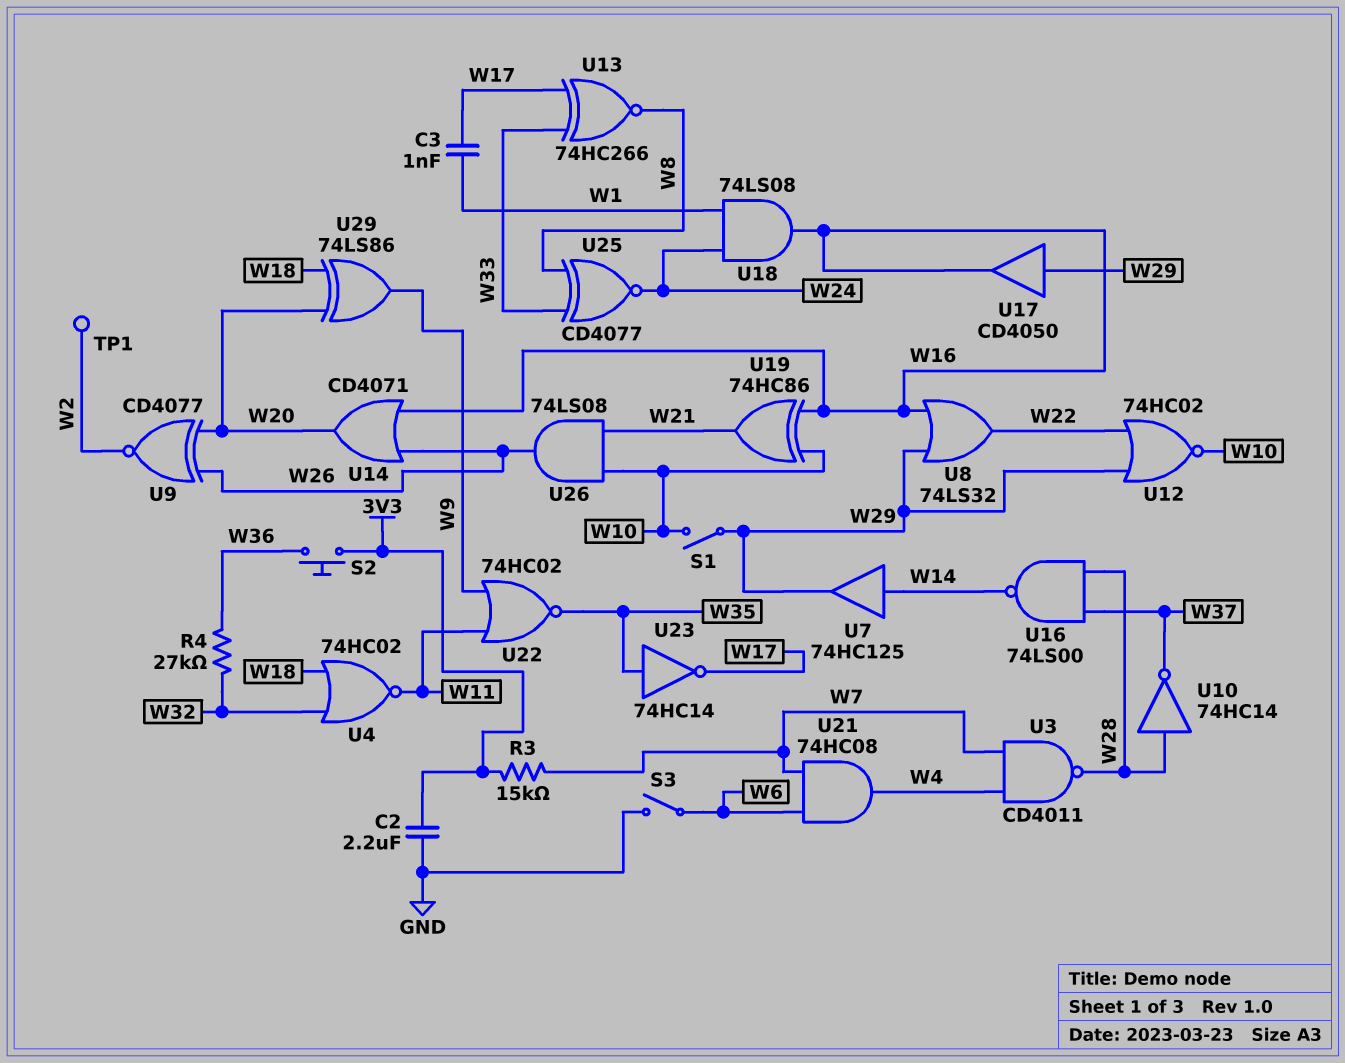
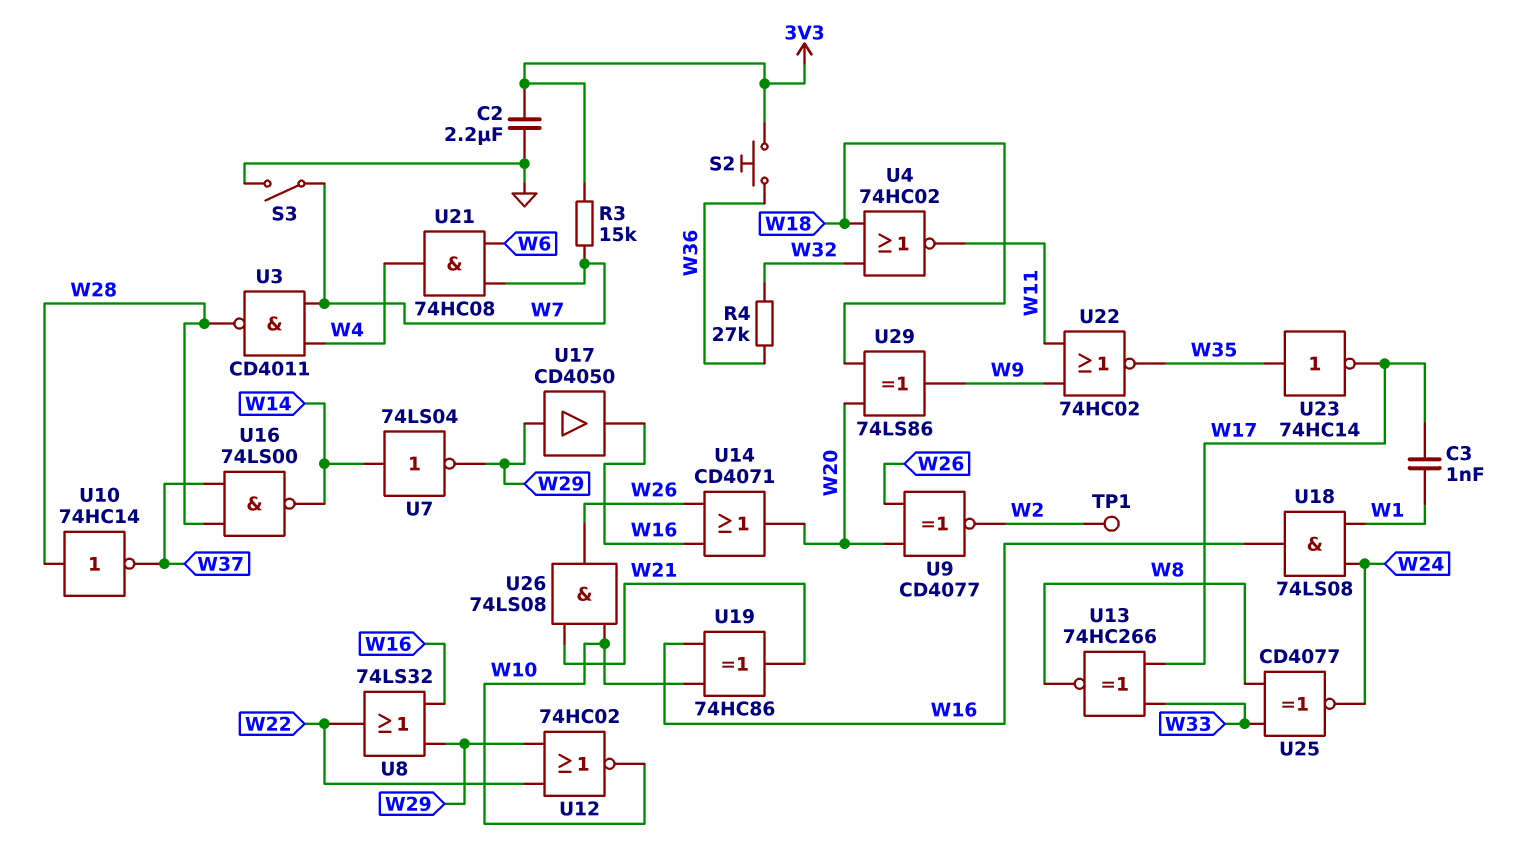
S1: switch (W10, W29) -> none
S3: switch (GND, W6) -> switch (GND, W7)
U7: buffer 74HC125 (in W14, out W29) -> NOT 74LS04 (in W14, out W29)

